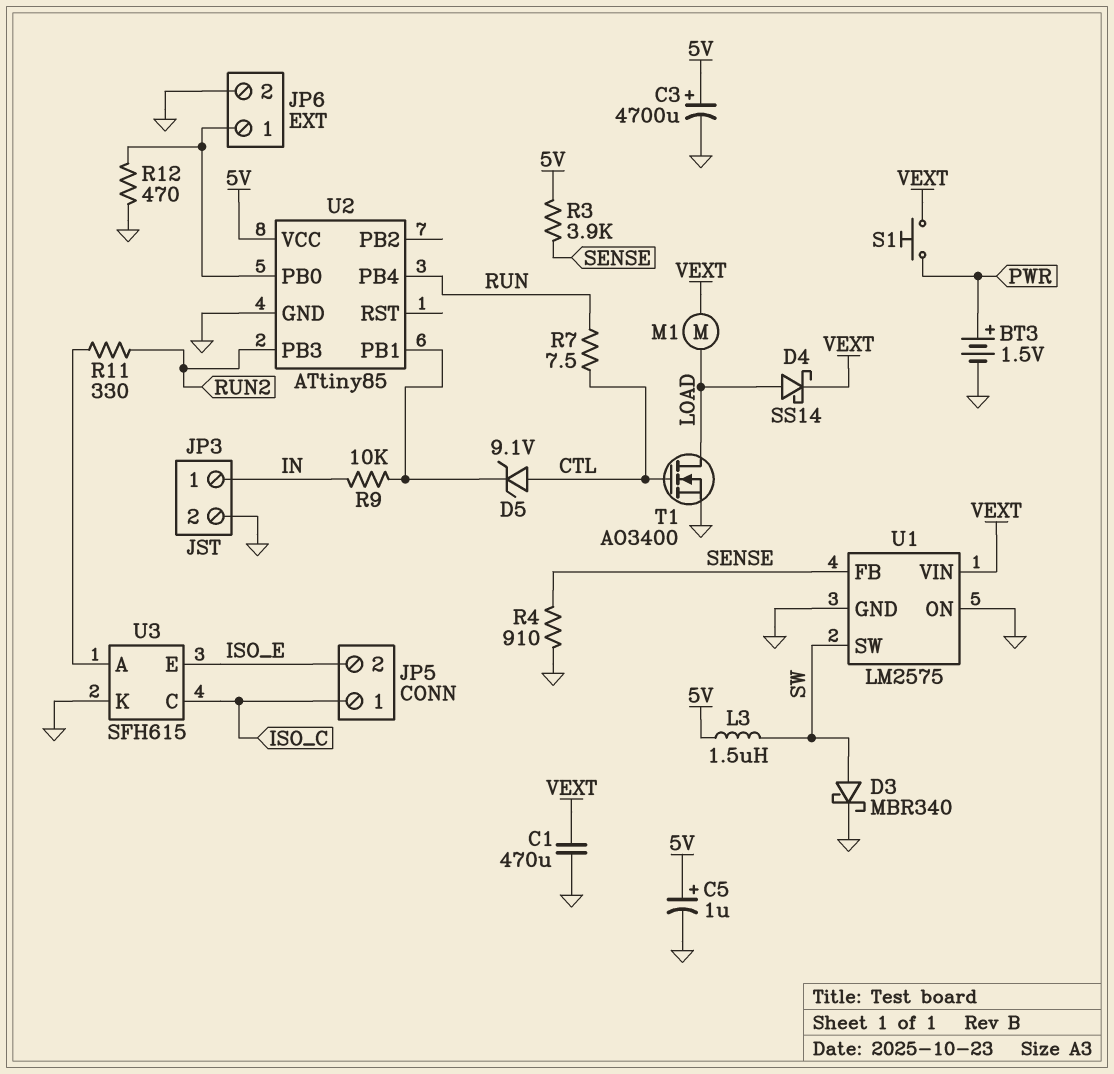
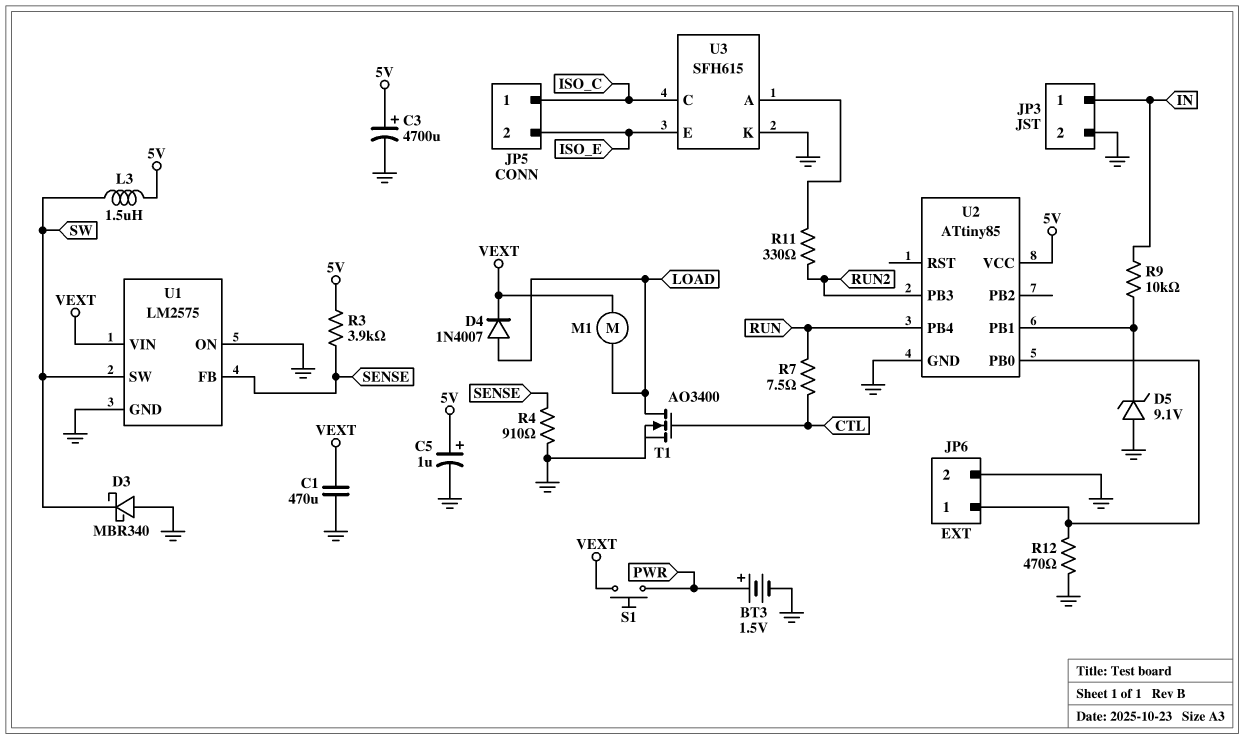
D3: schottky MBR340 (A SW, K GND) -> schottky MBR340 (A GND, K SW)
D4: schottky SS14 (A LOAD, K VEXT) -> diode 1N4007 (A LOAD, K VEXT)
D5: zener 9.1V (A CTL, K U2/PB1) -> zener 9.1V (A GND, K U2/PB1)

